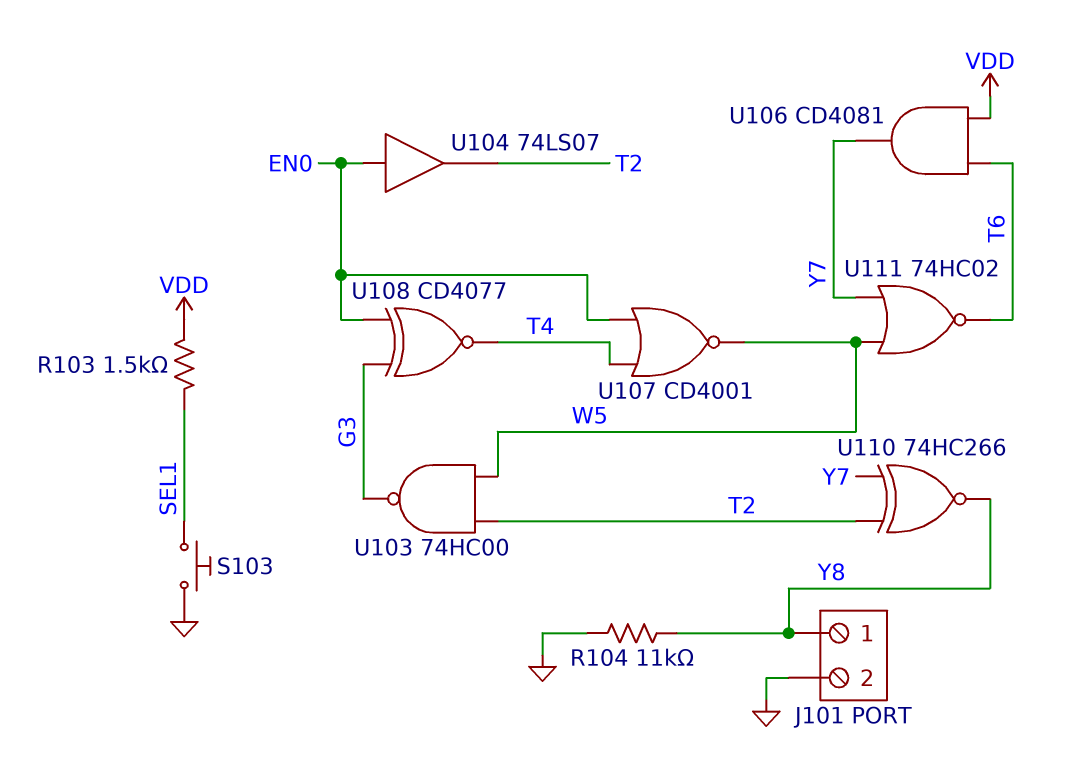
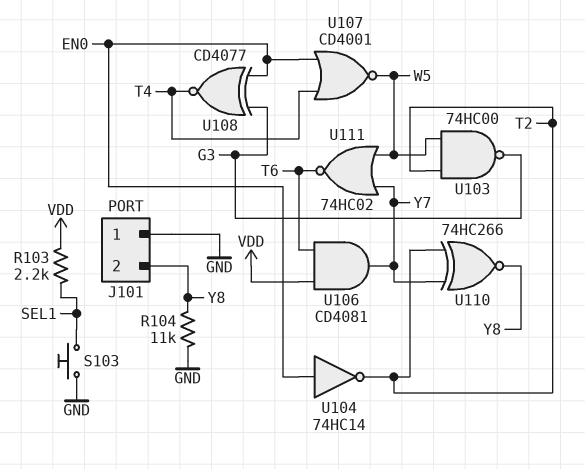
J101 pin 1: Y8 -> GND
J101 pin 2: GND -> Y8
R103: 1.5k (SEL1, VDD) -> 2.2k (SEL1, VDD)
U104: buffer 74LS07 (in EN0, out T2) -> NOT 74HC14 (in EN0, out T2)

